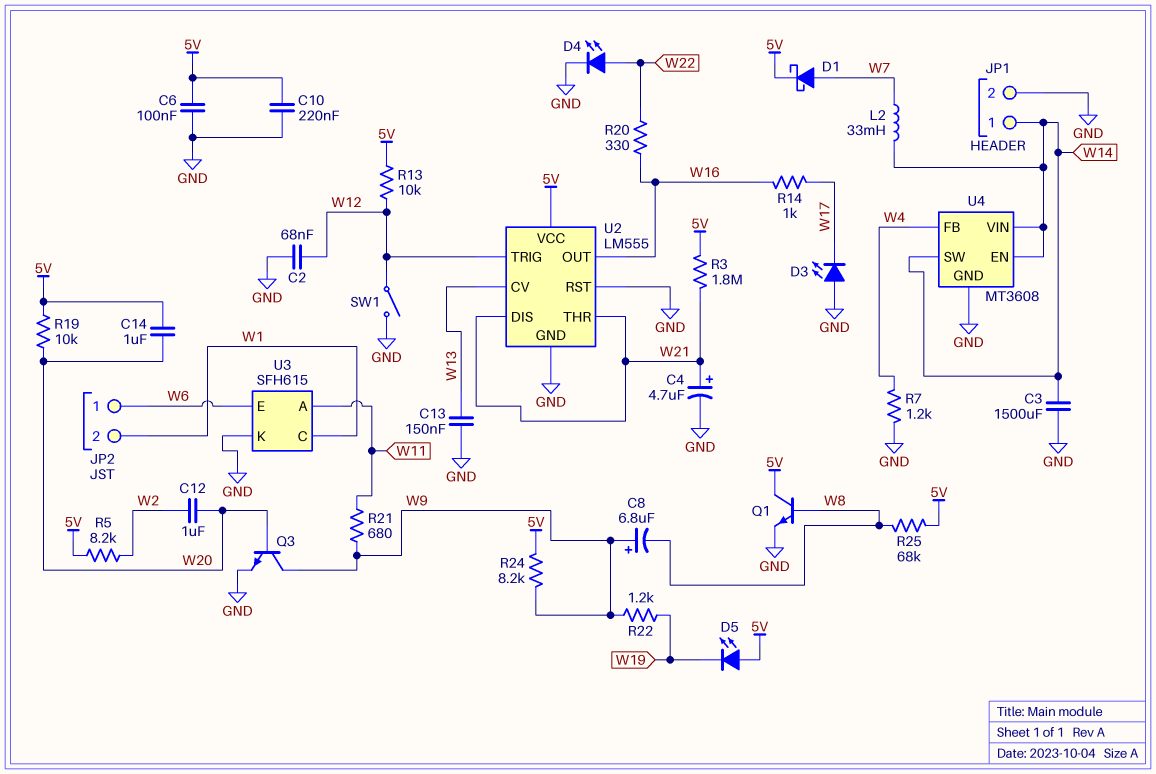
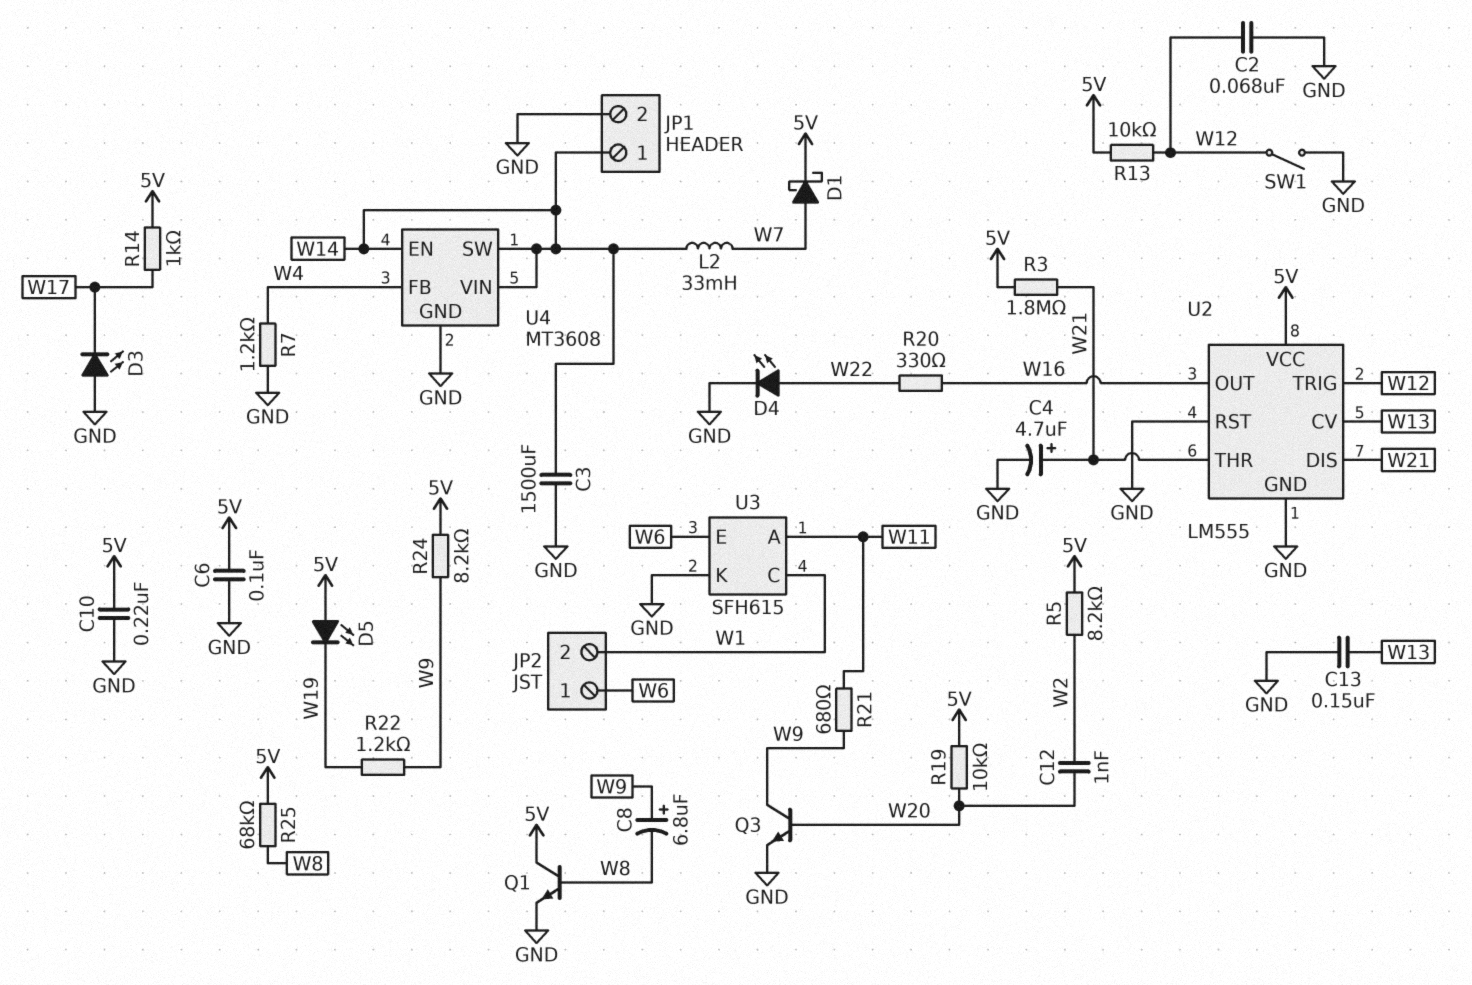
C12: 1uF (W2, W20) -> 1nF (W2, W20)
C14: 1uF (5V, W20) -> none
R14: 1k (W16, W17) -> 1k (5V, W17)

